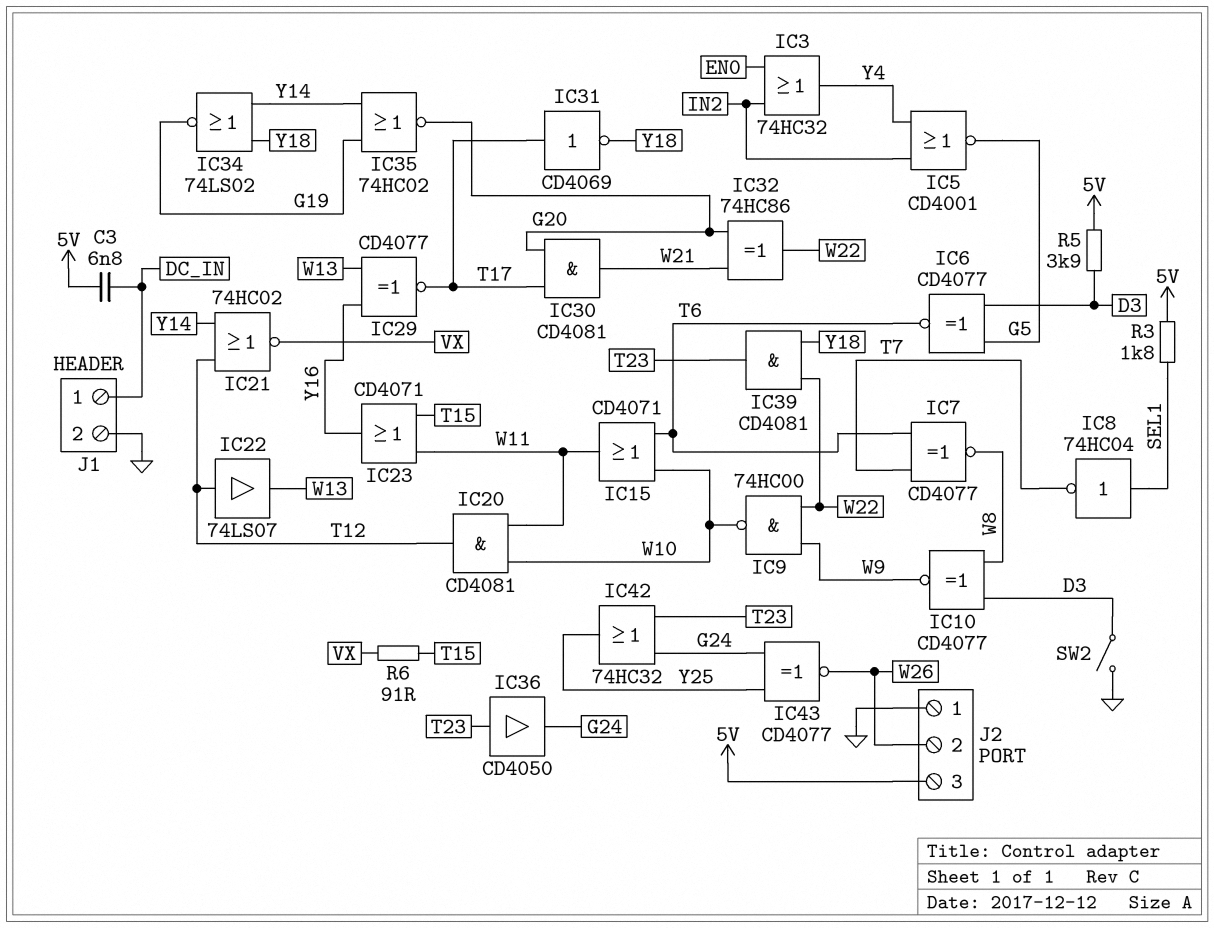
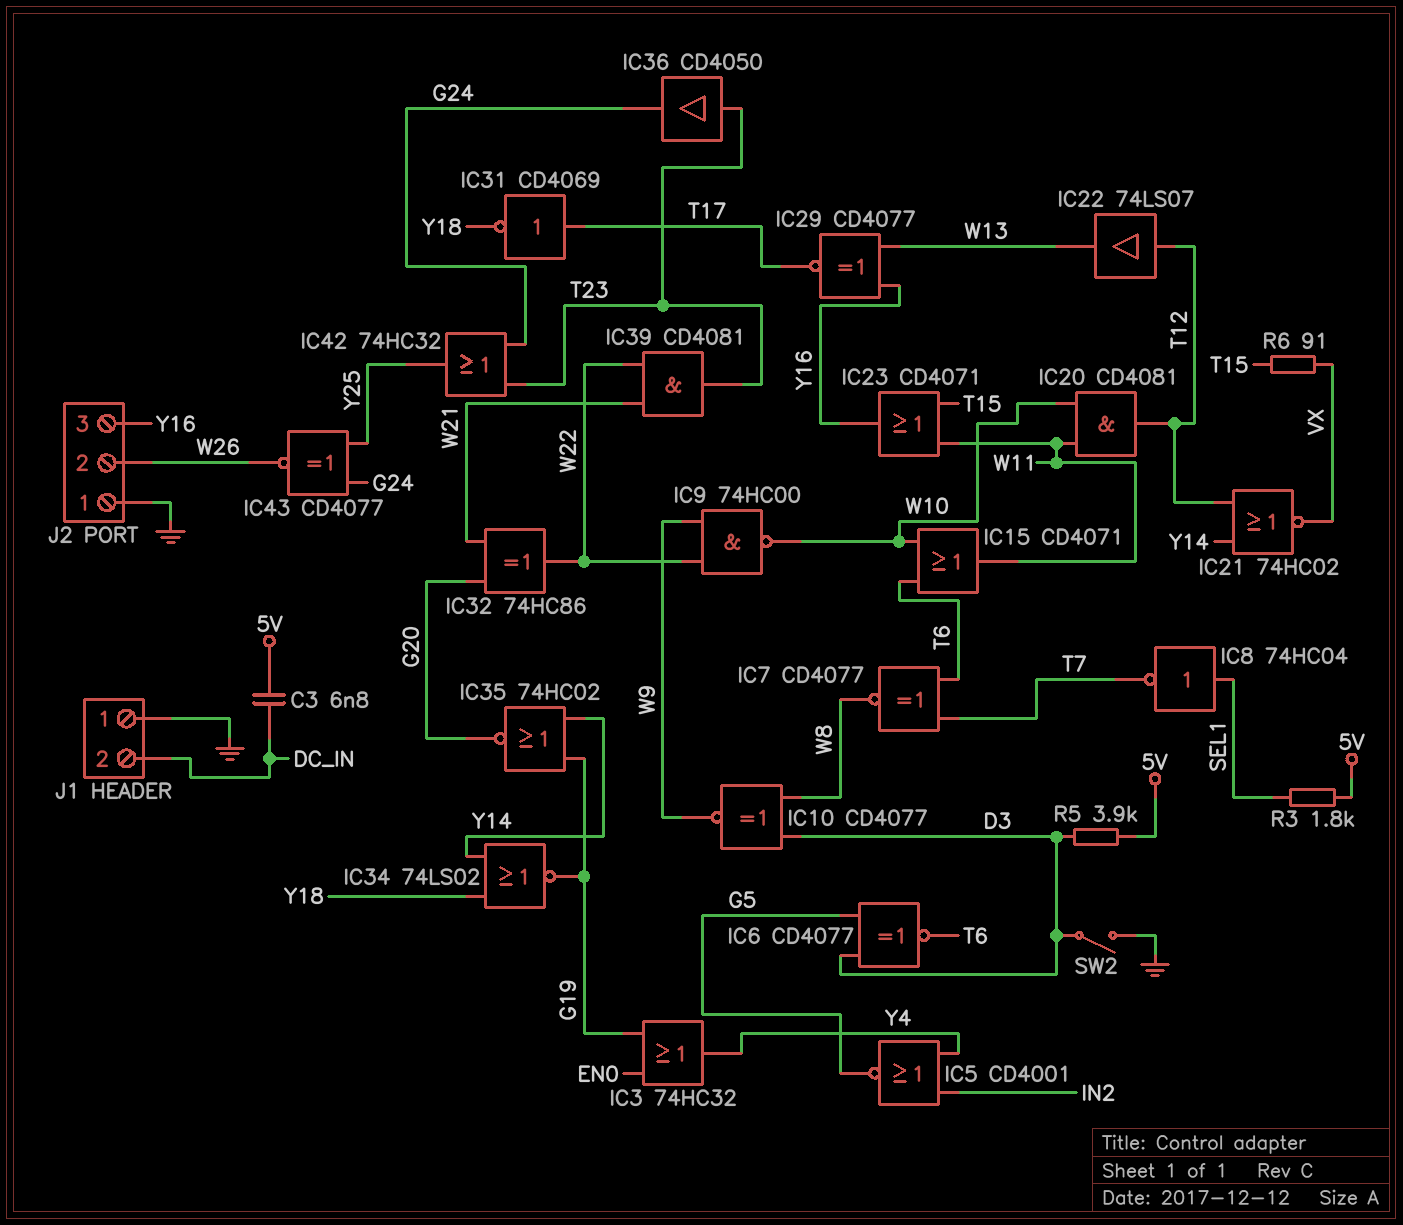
IC3: OR 74HC32 (in EN0, in IN2, out Y4) -> OR 74HC32 (in EN0, in G19, out Y4)
IC30: AND CD4081 (in G20, in T17, out W21) -> none
IC39: AND CD4081 (in W22, in Y18, out T23) -> AND CD4081 (in W21, in W22, out T23)
J1 pin 1: DC_IN -> GND
J1 pin 2: GND -> DC_IN
J2 pin 3: 5V -> Y16

